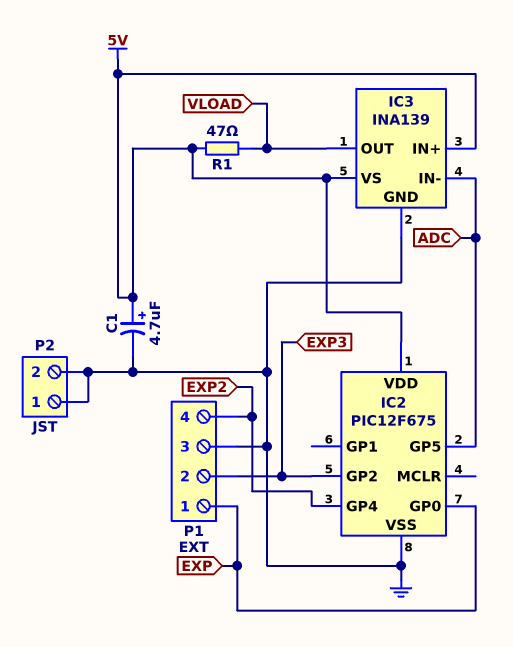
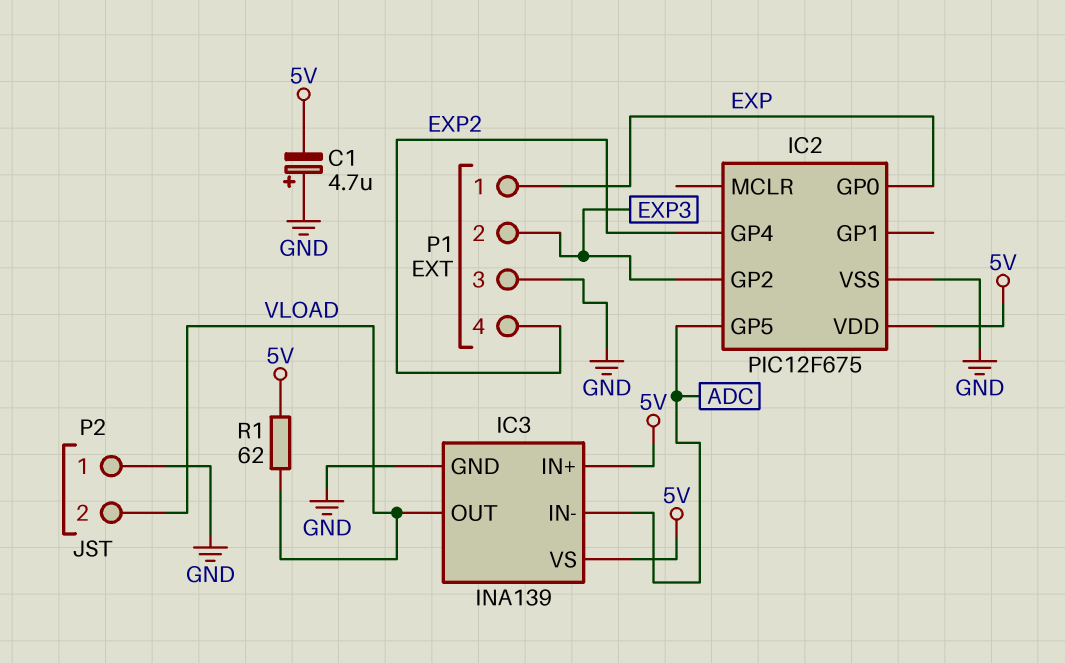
C1: 4.7uF (plus 5V, minus GND) -> 4.7uF (plus GND, minus 5V)
P2 pin 2: GND -> VLOAD
R1: 47 (5V, VLOAD) -> 62 (5V, VLOAD)

